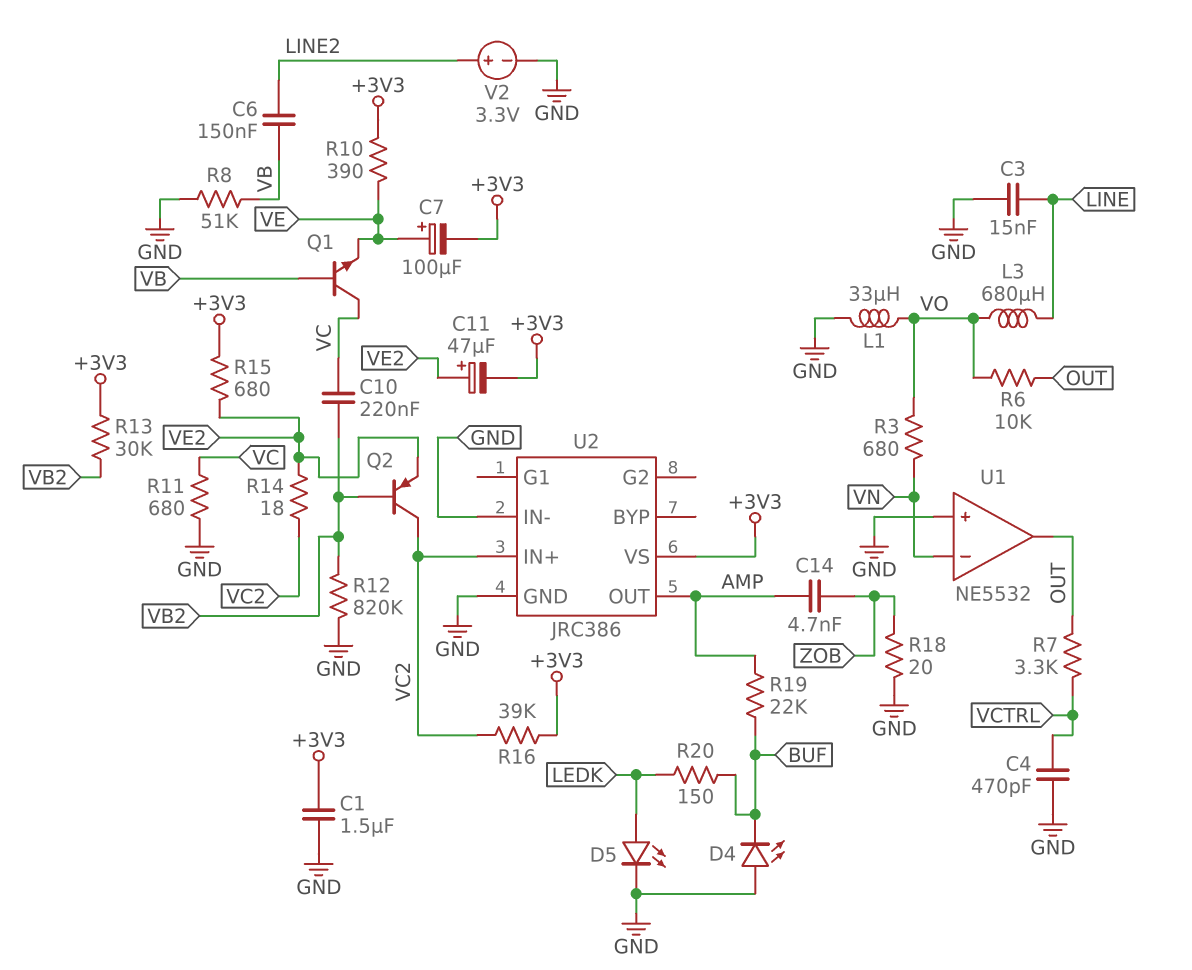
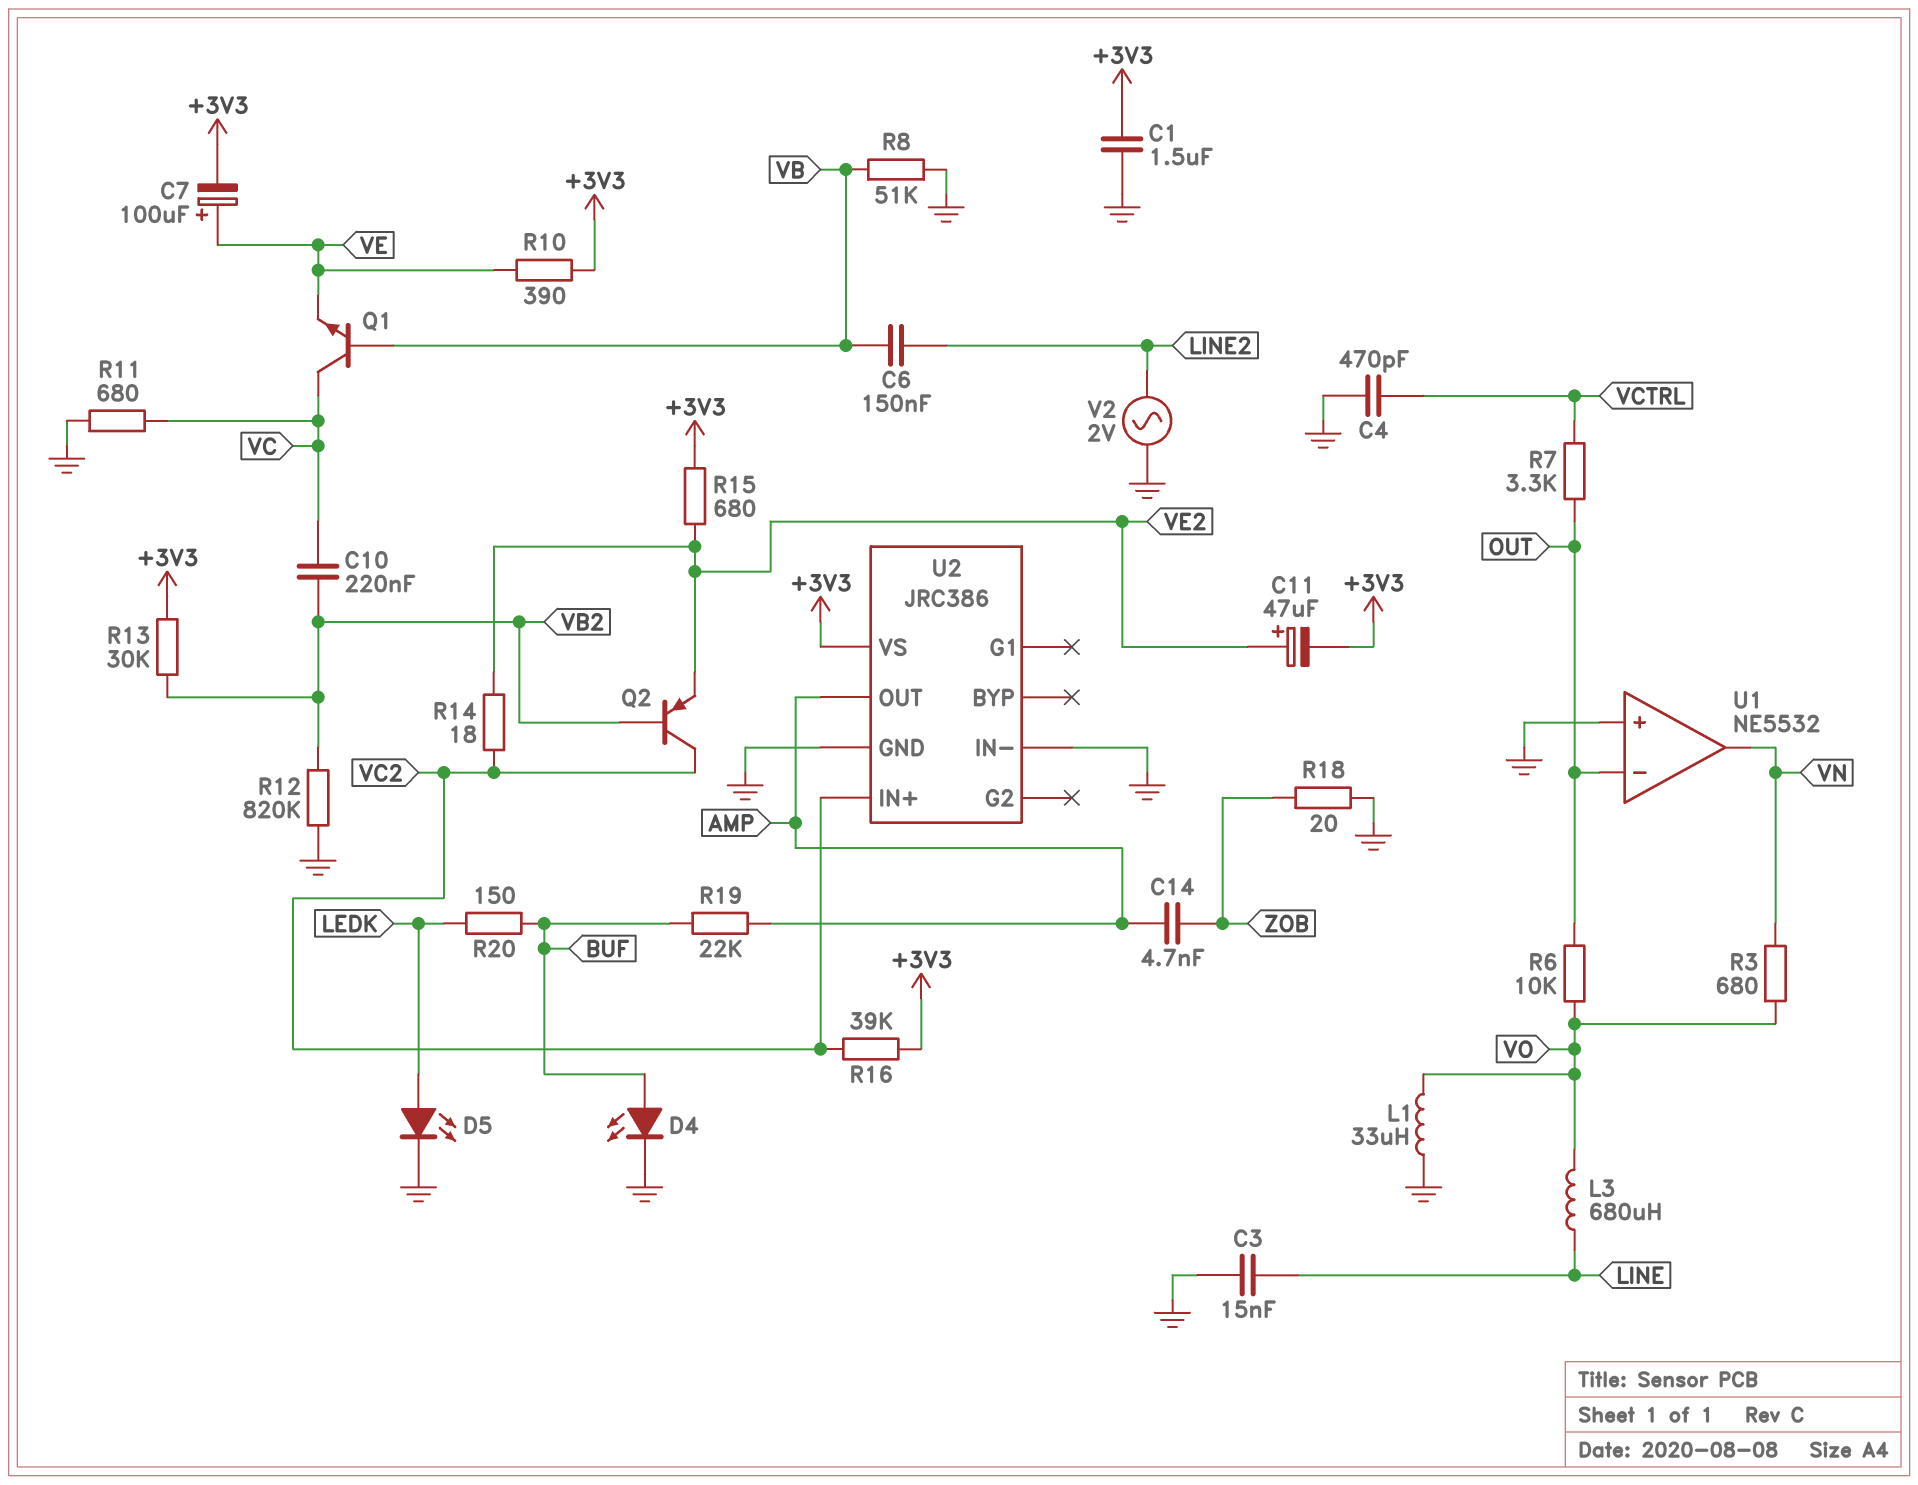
D4: LED (A GND, K BUF) -> LED (A BUF, K GND)
U1 pin in-: VN -> OUT
U1 pin out: OUT -> VN
V2: 3.3V (plus LINE2, minus GND) -> AC 2V (GND, LINE2)

